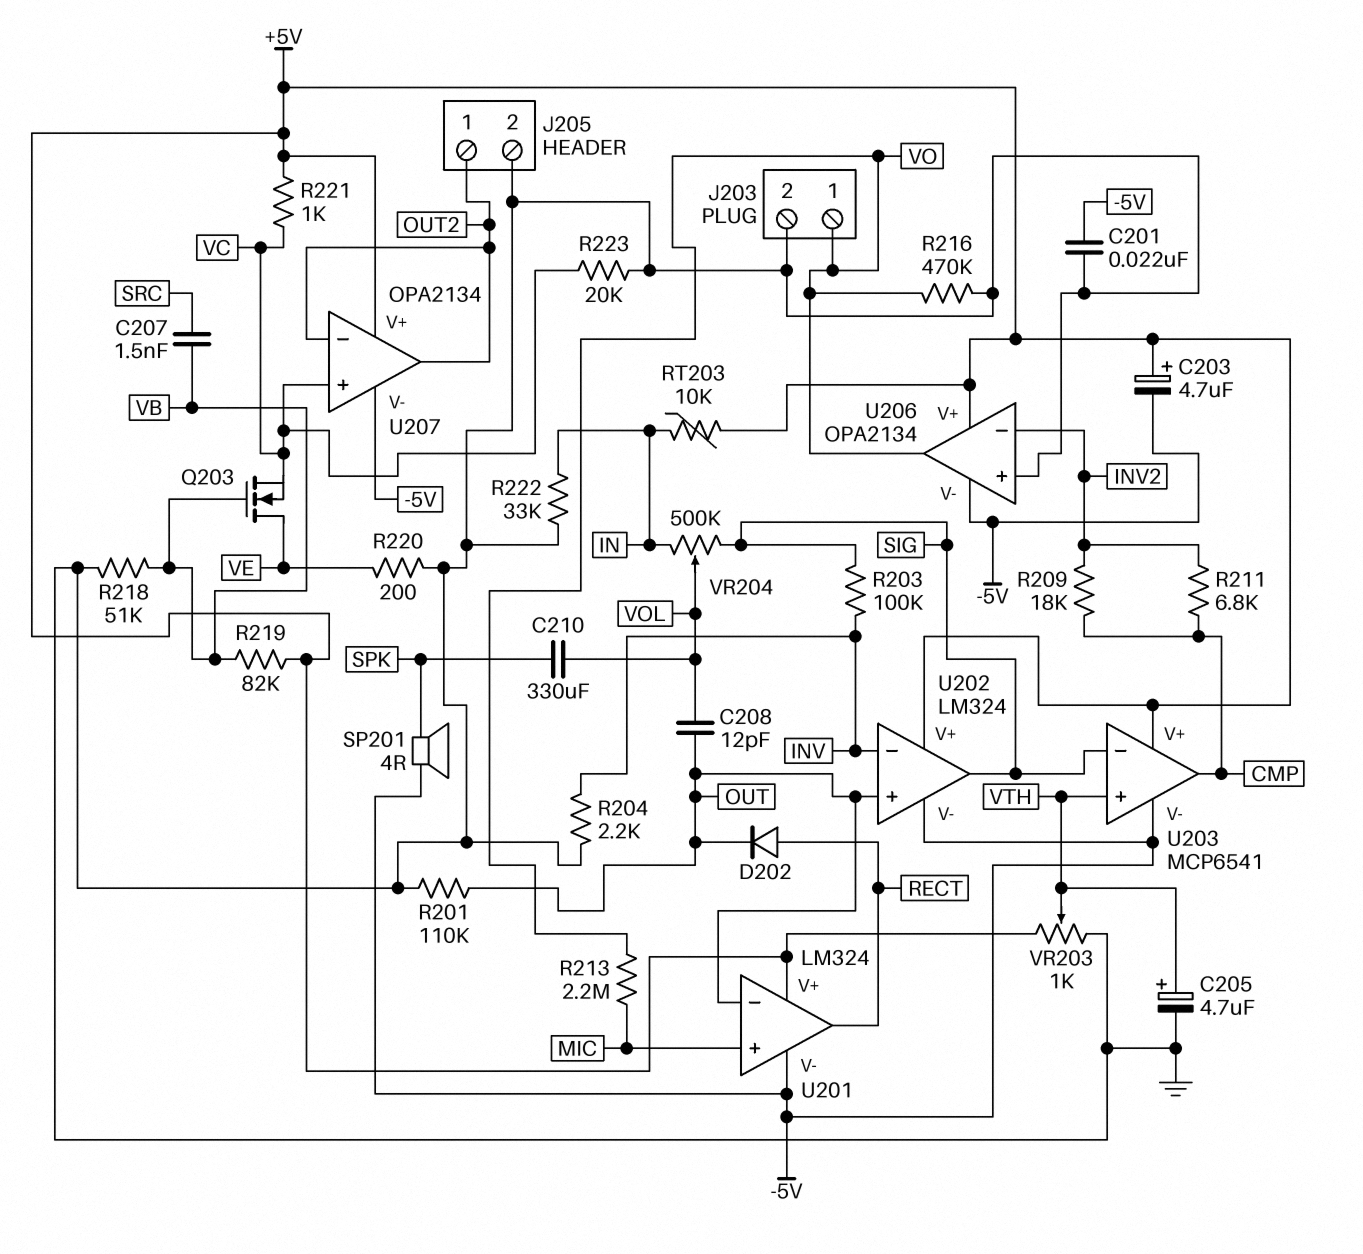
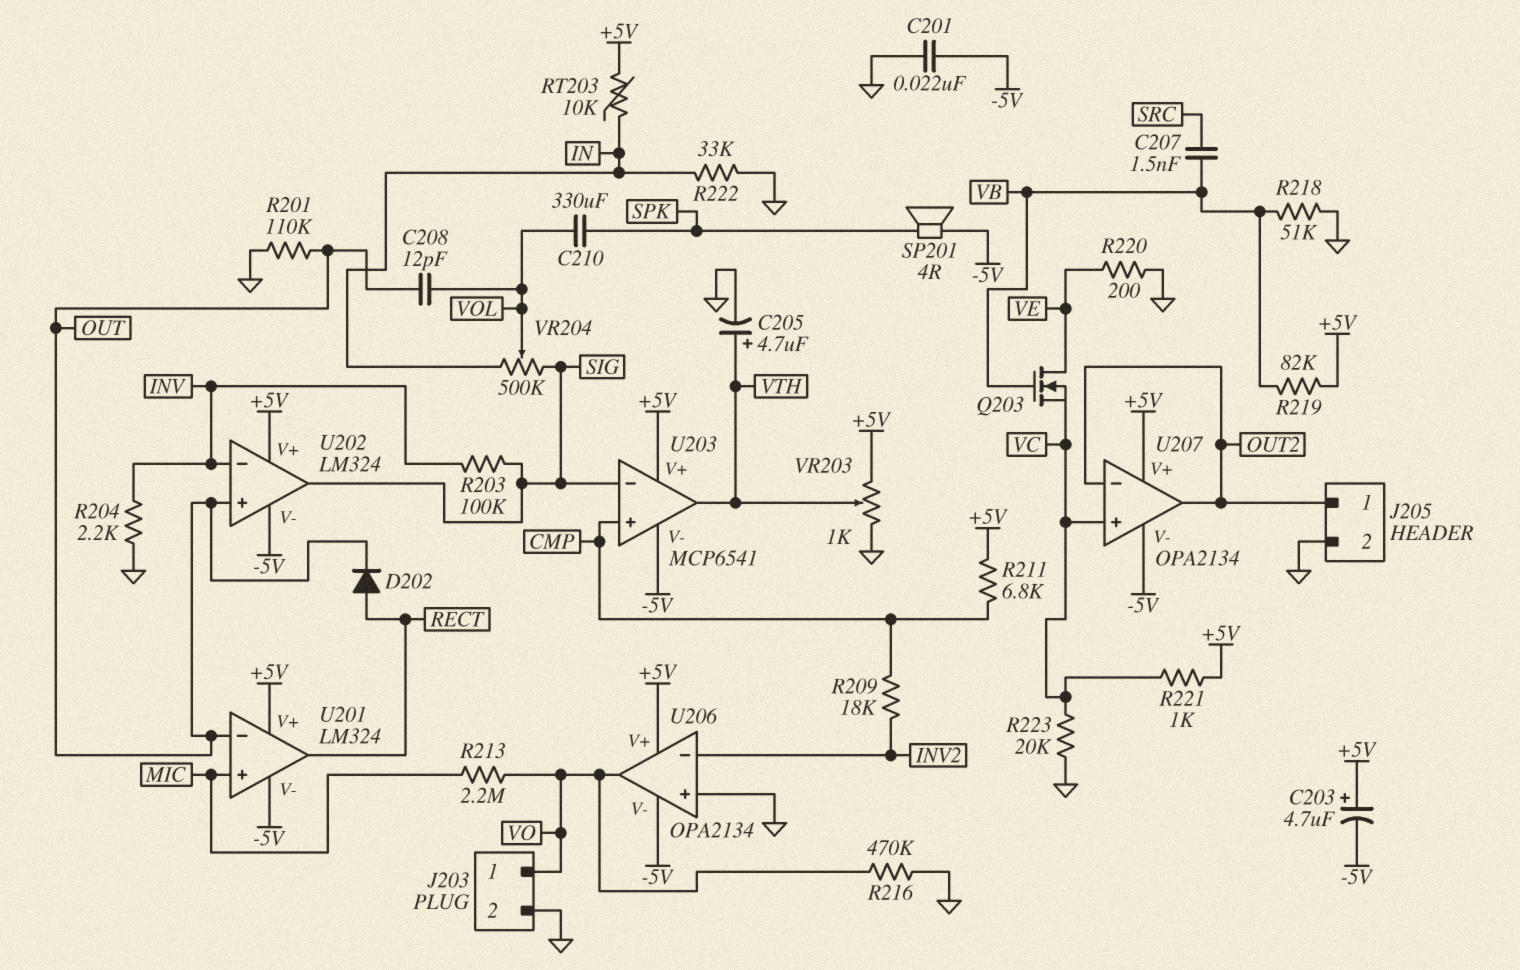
R211: 6.8k (CMP, INV2) -> 6.8k (+5V, CMP)
U203 pin in+: VTH -> CMP
U203 pin out: CMP -> VTH

